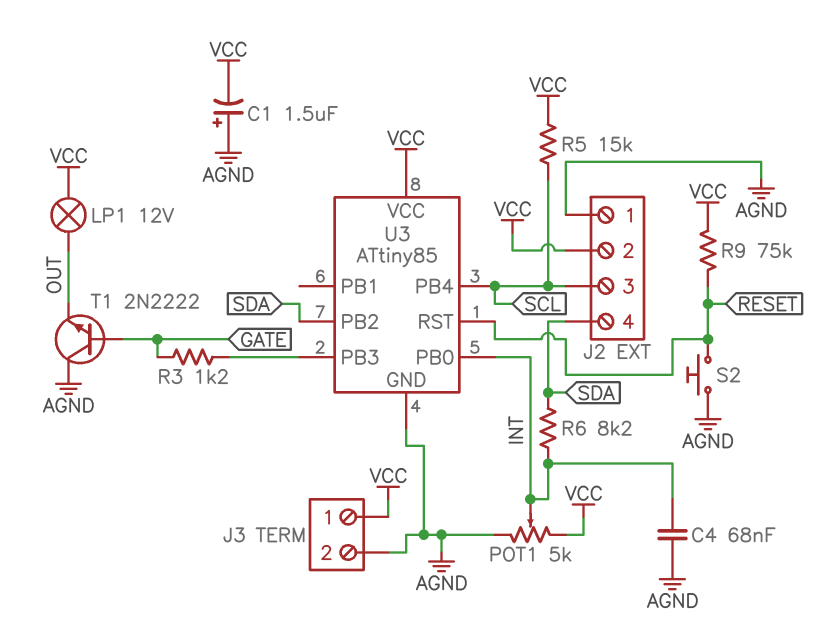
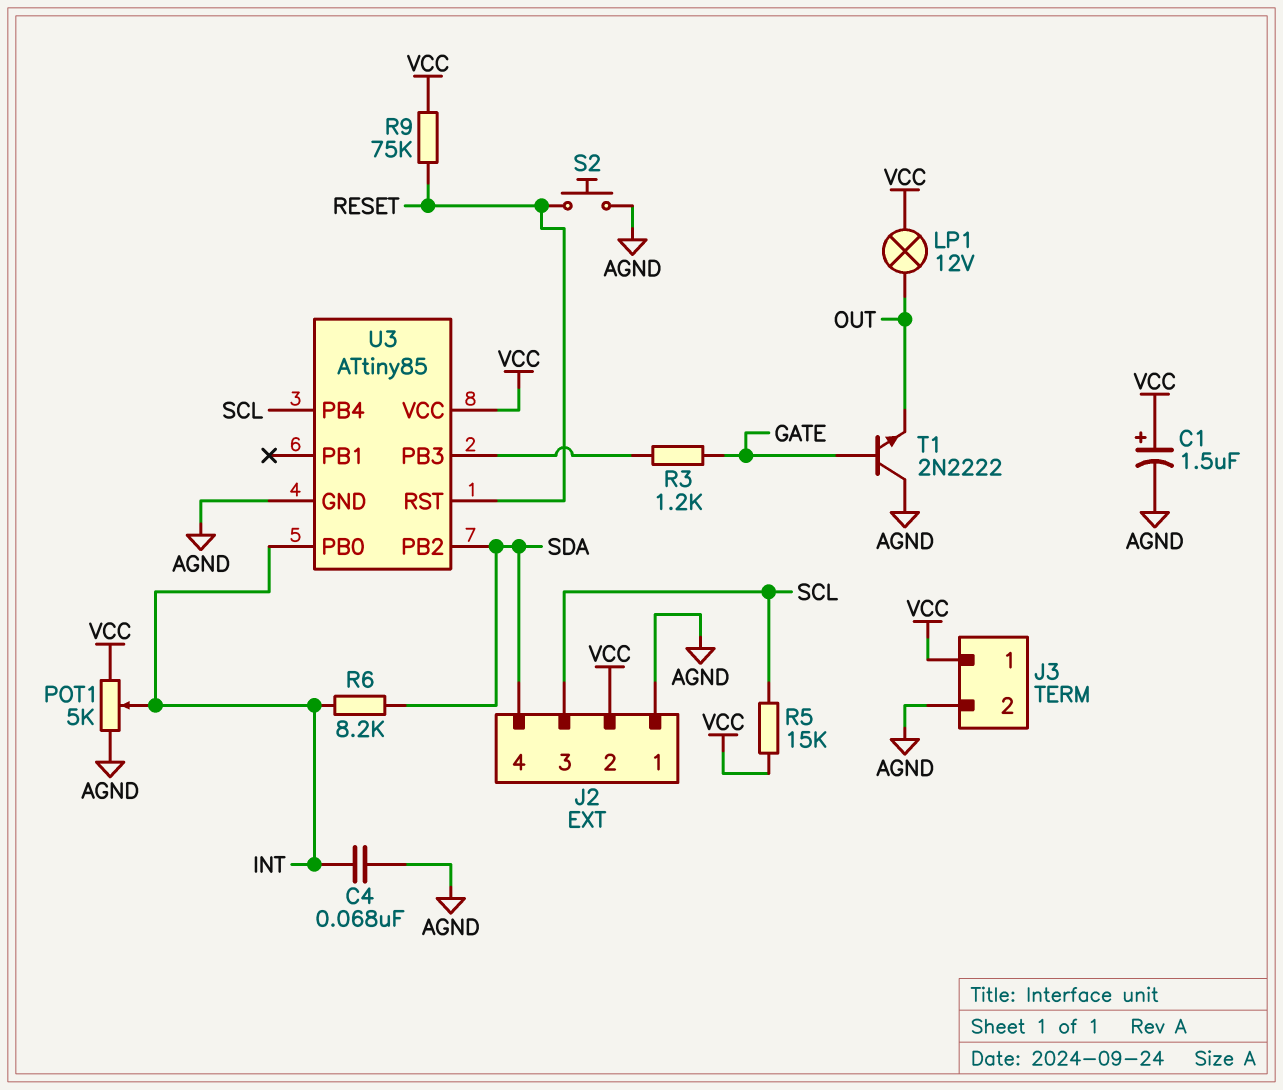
C1: 1.5uF (plus AGND, minus VCC) -> 1.5uF (plus VCC, minus AGND)

